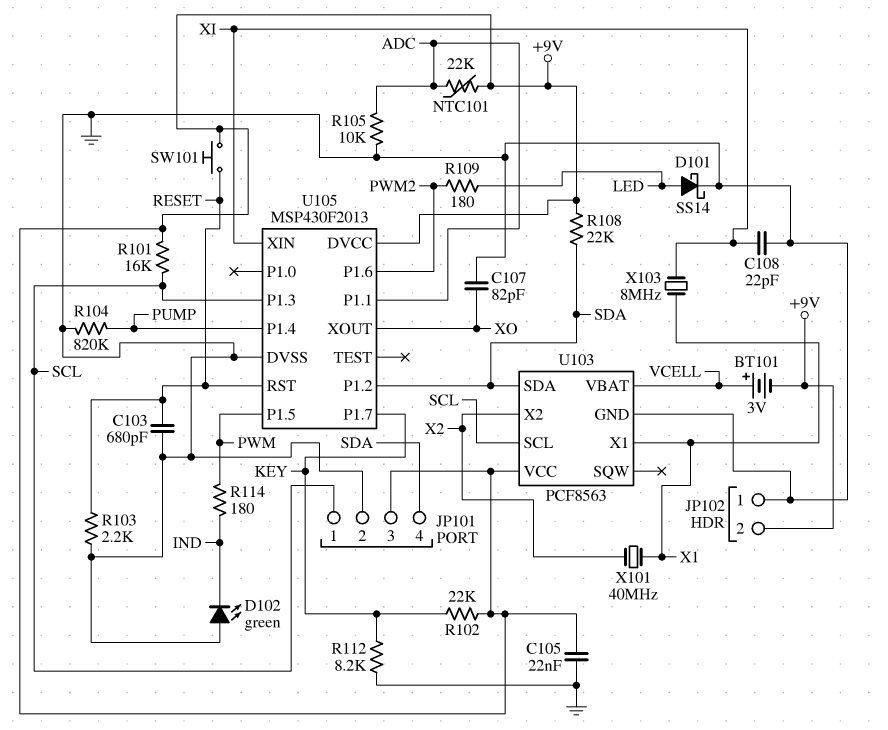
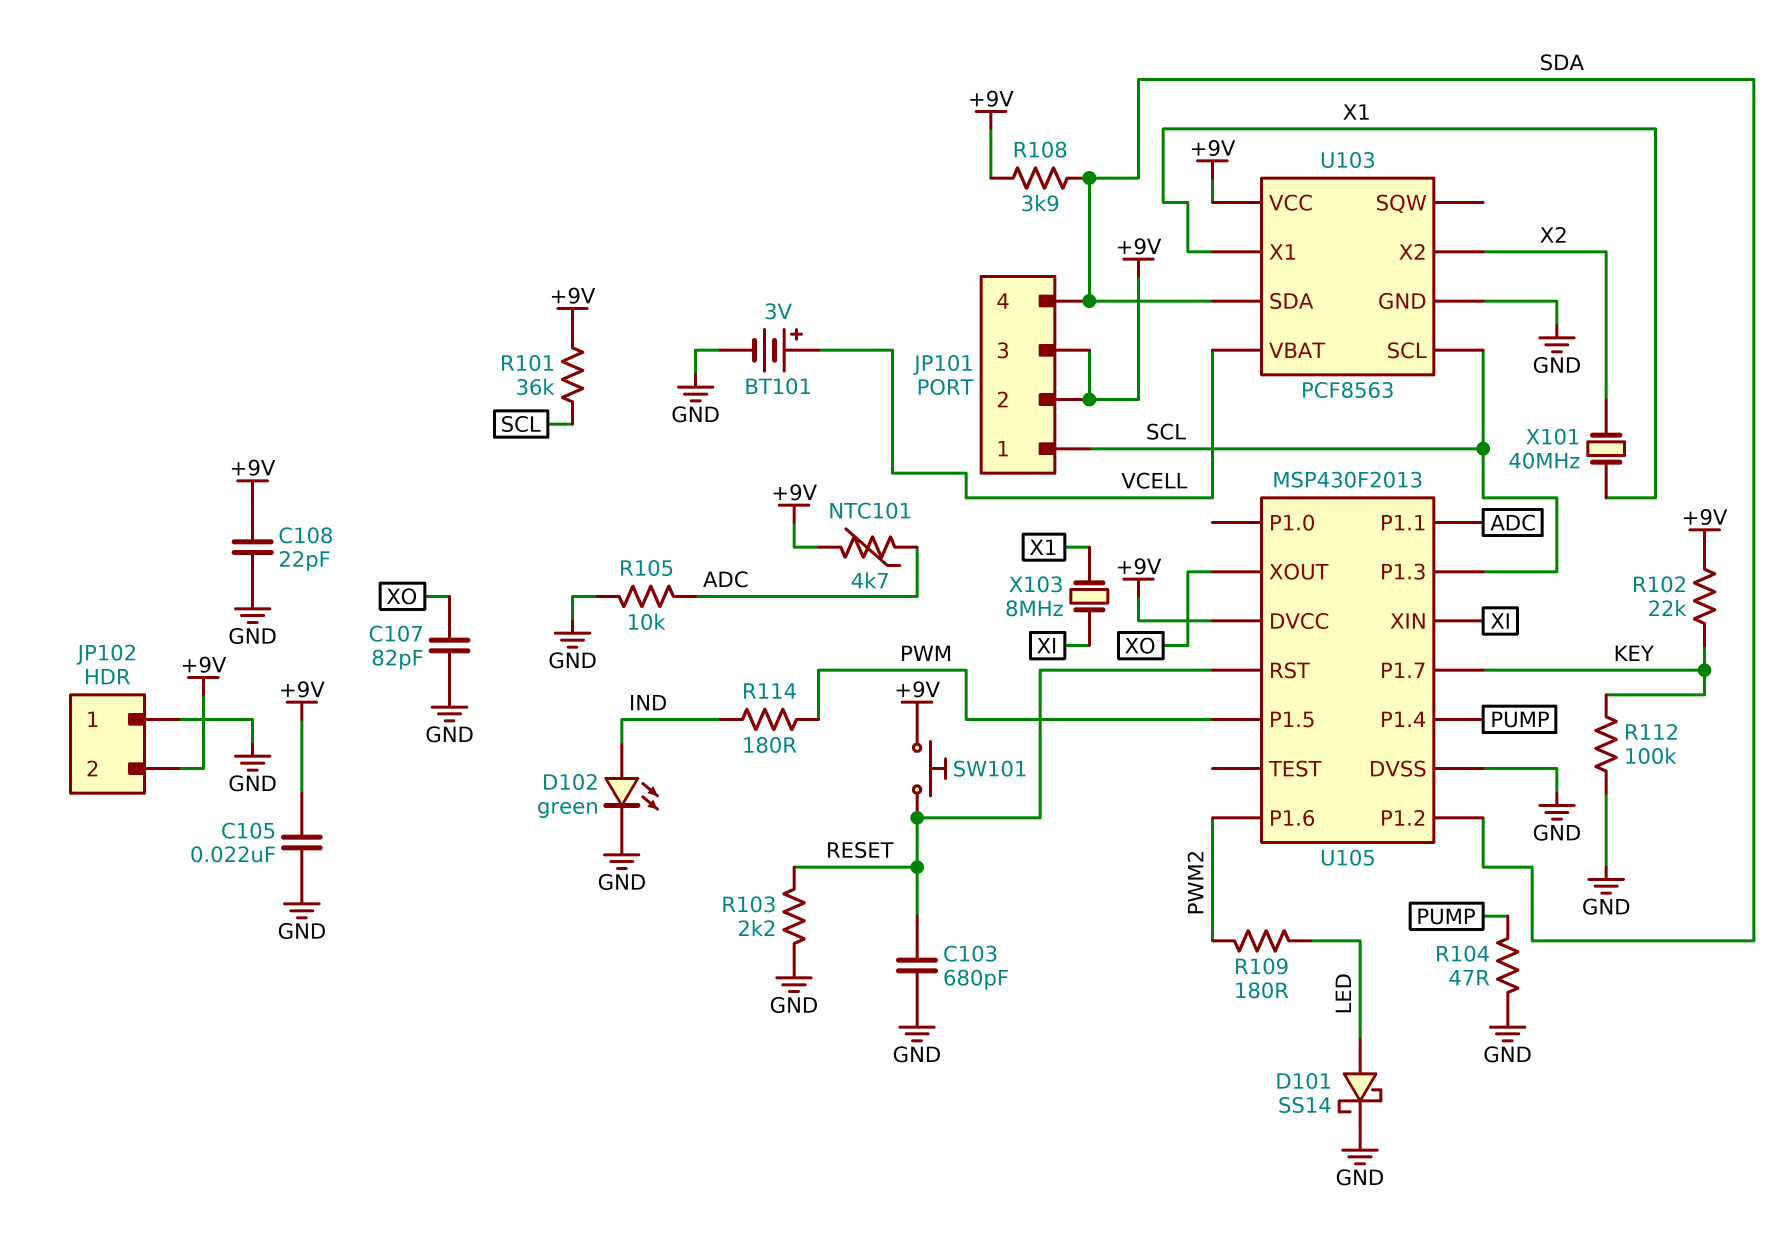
BT101: 3V (plus VCELL, minus +9V) -> 3V (plus VCELL, minus GND)
C108: 22pF (GND, XI) -> 22pF (+9V, GND)
D102: LED green (A GND, K IND) -> LED green (A IND, K GND)
JP101 pin 2: GND -> +9V
NTC101: 22k (+9V, ADC) -> 4.7k (+9V, ADC)
R101: 16k (+9V, SCL) -> 36k (+9V, SCL)
R104: 820k (GND, PUMP) -> 47 (GND, PUMP)
R108: 22k (+9V, SDA) -> 3.9k (+9V, SDA)
R112: 8.2k (GND, KEY) -> 100k (GND, KEY)

